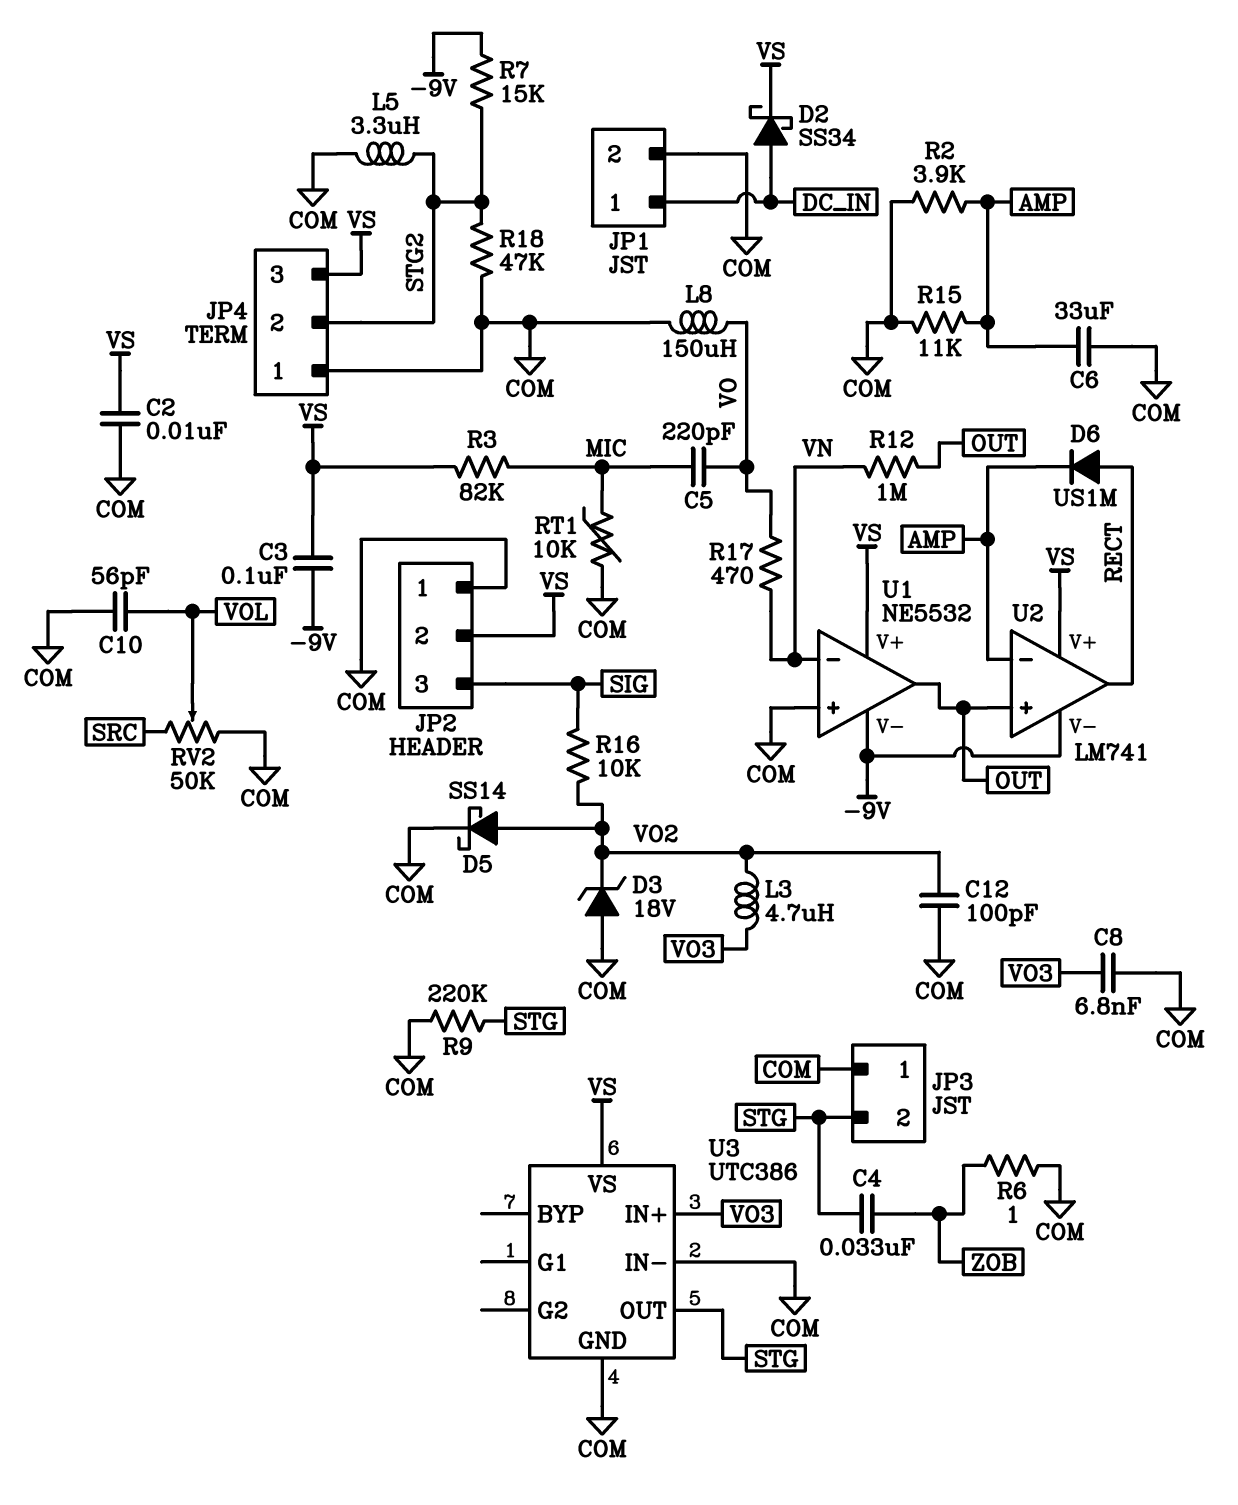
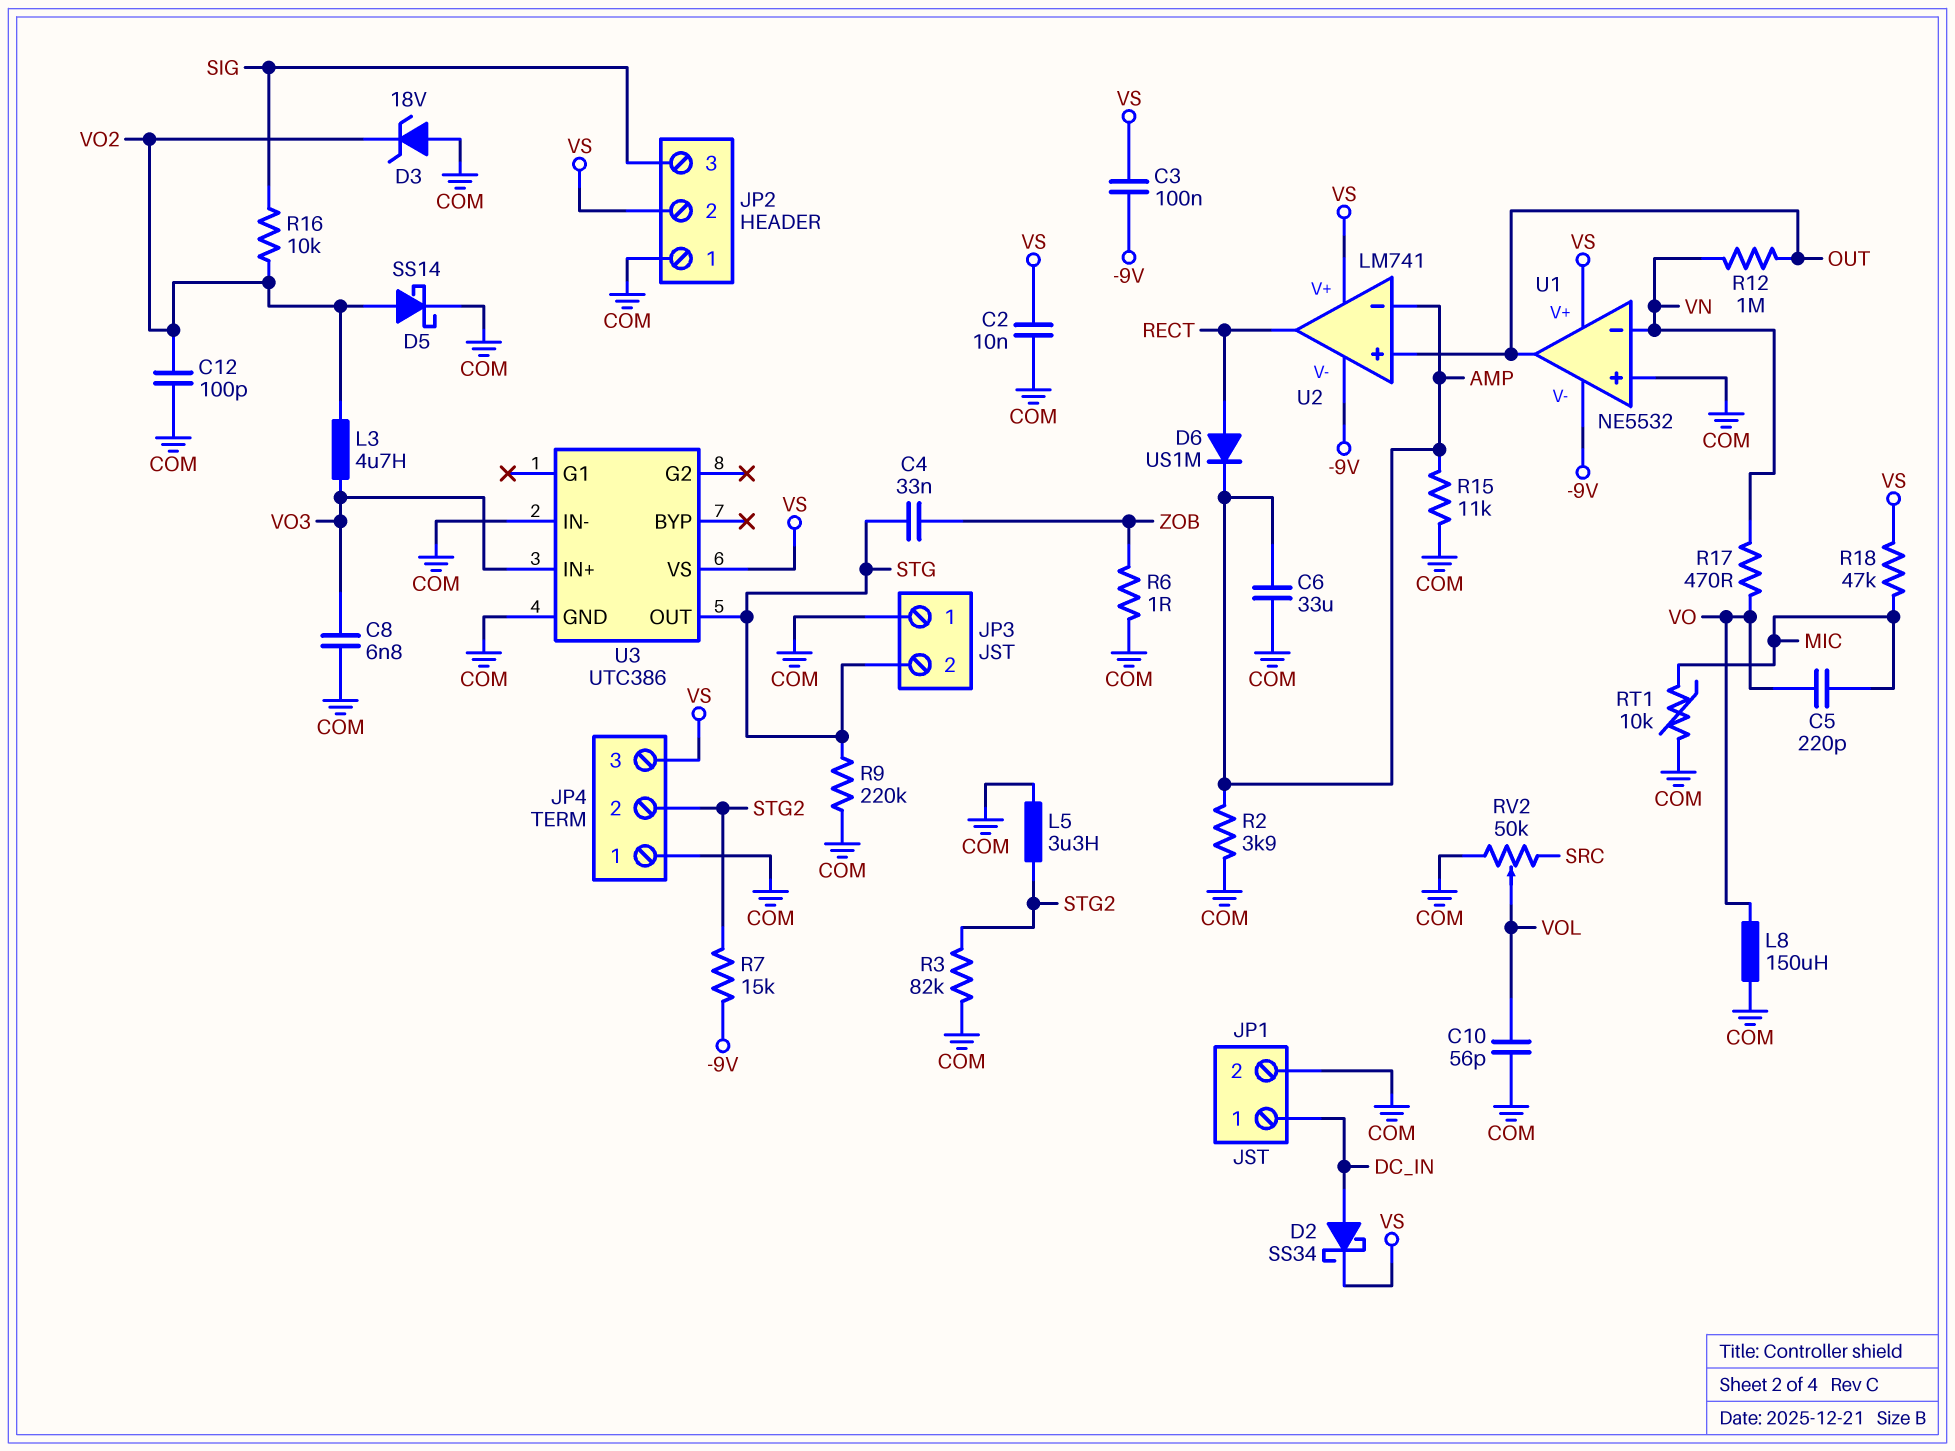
R3: 82k (MIC, VS) -> 82k (COM, STG2)
R18: 47k (COM, STG2) -> 47k (MIC, VS)

